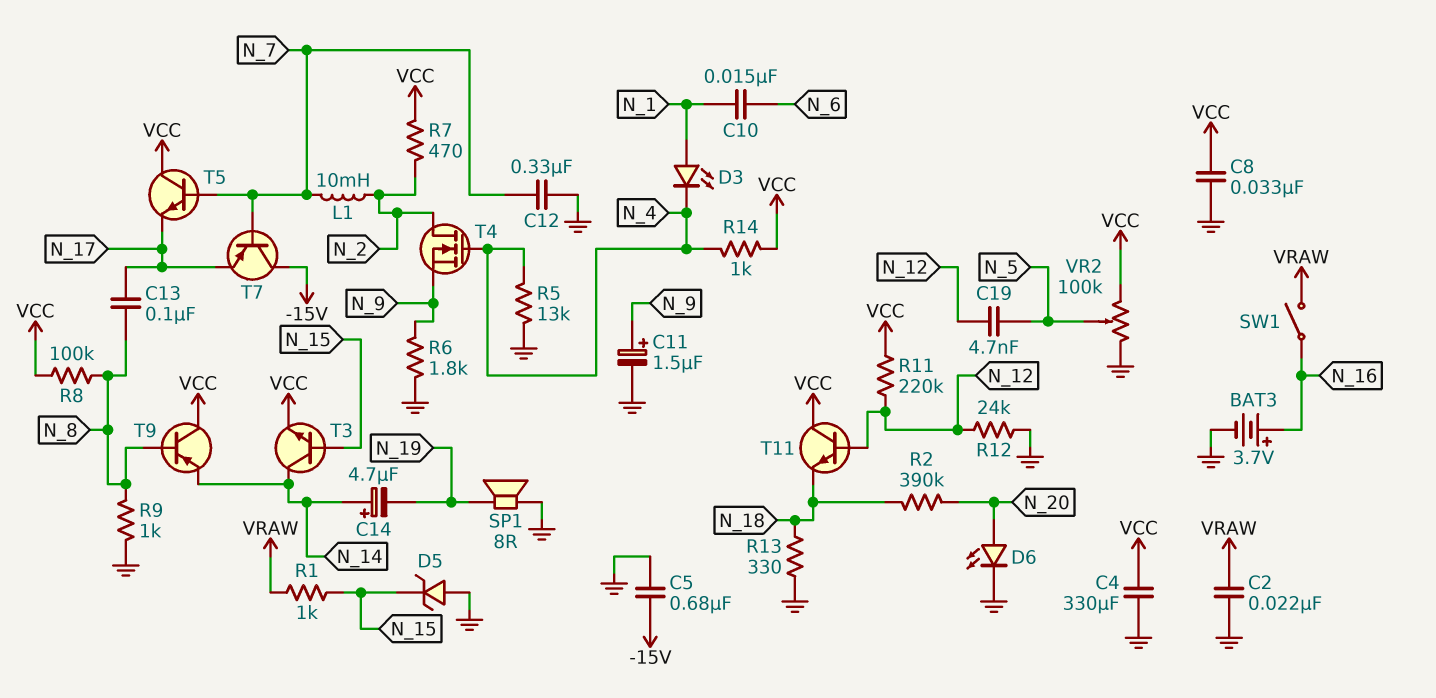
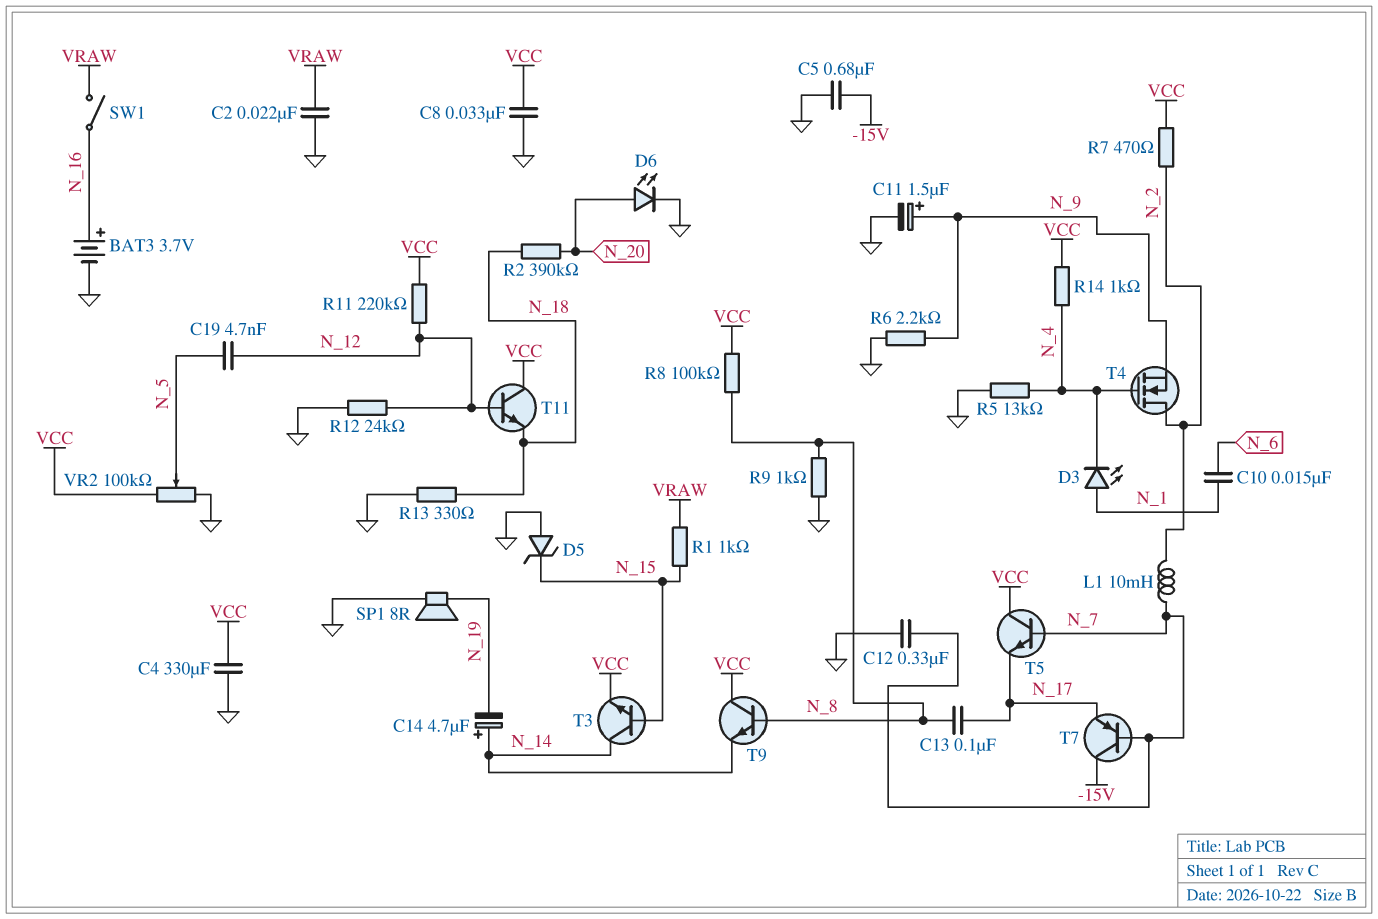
R6: 1.8k (GND, N_9) -> 2.2k (GND, N_9)
T9: PNP (B N_8, C VCC, E N_14) -> NPN (B N_8, C VCC, E N_14)

